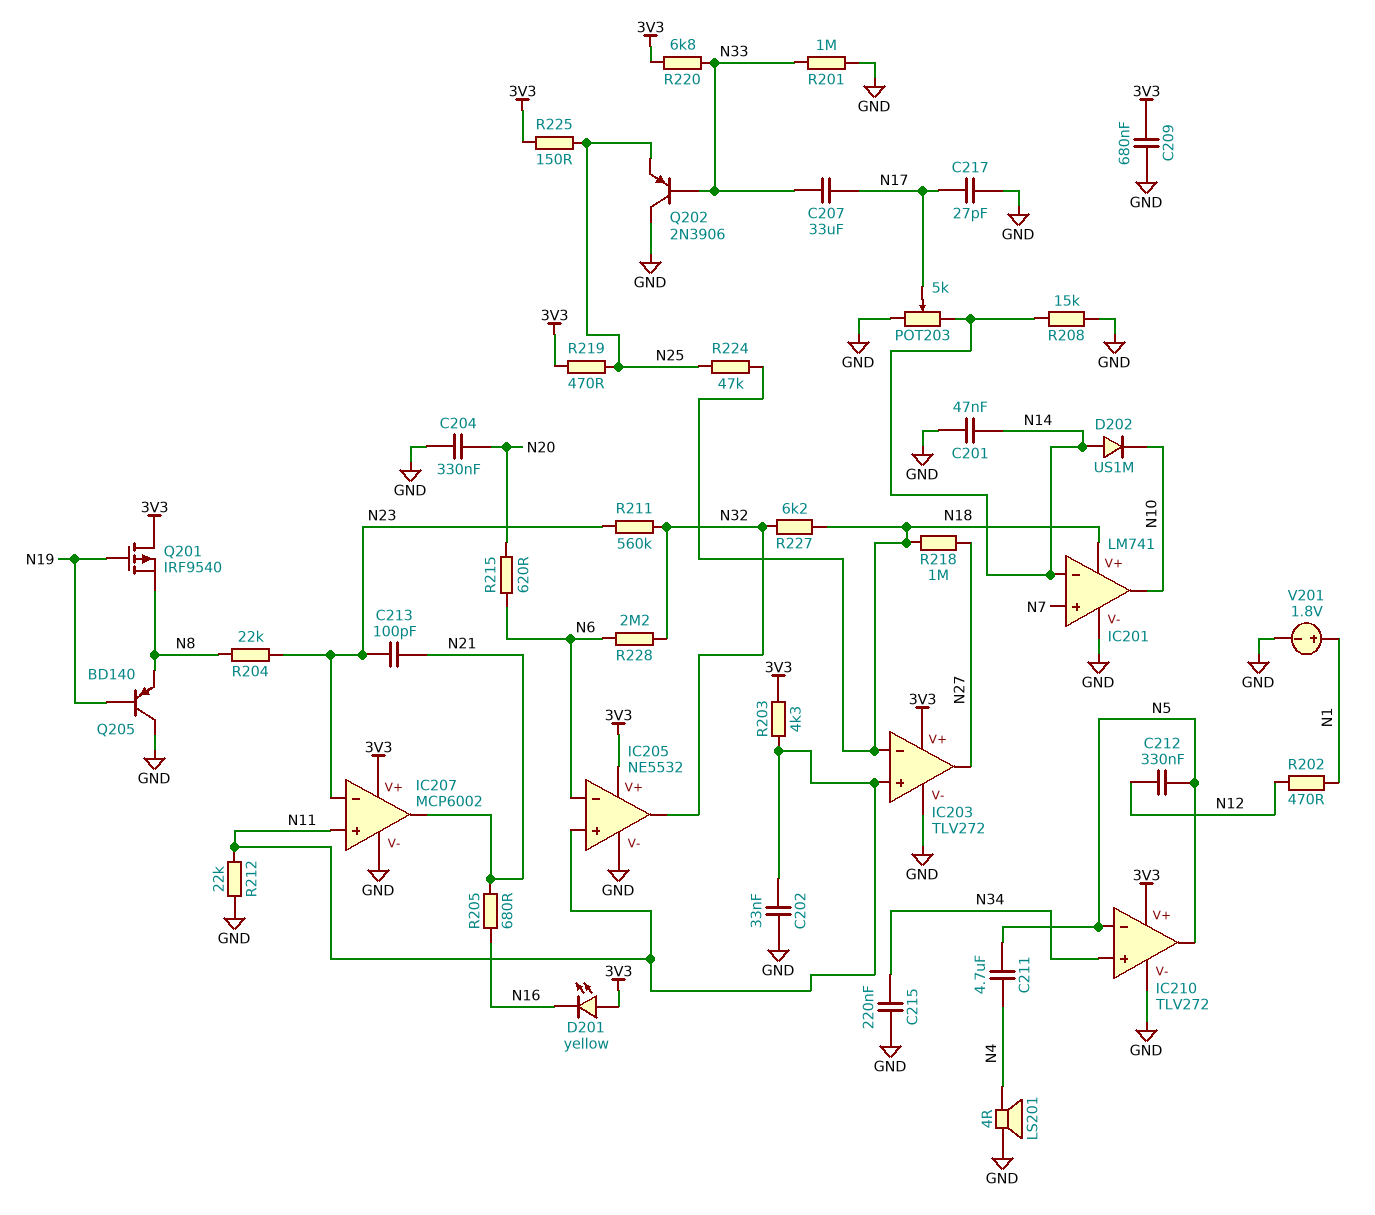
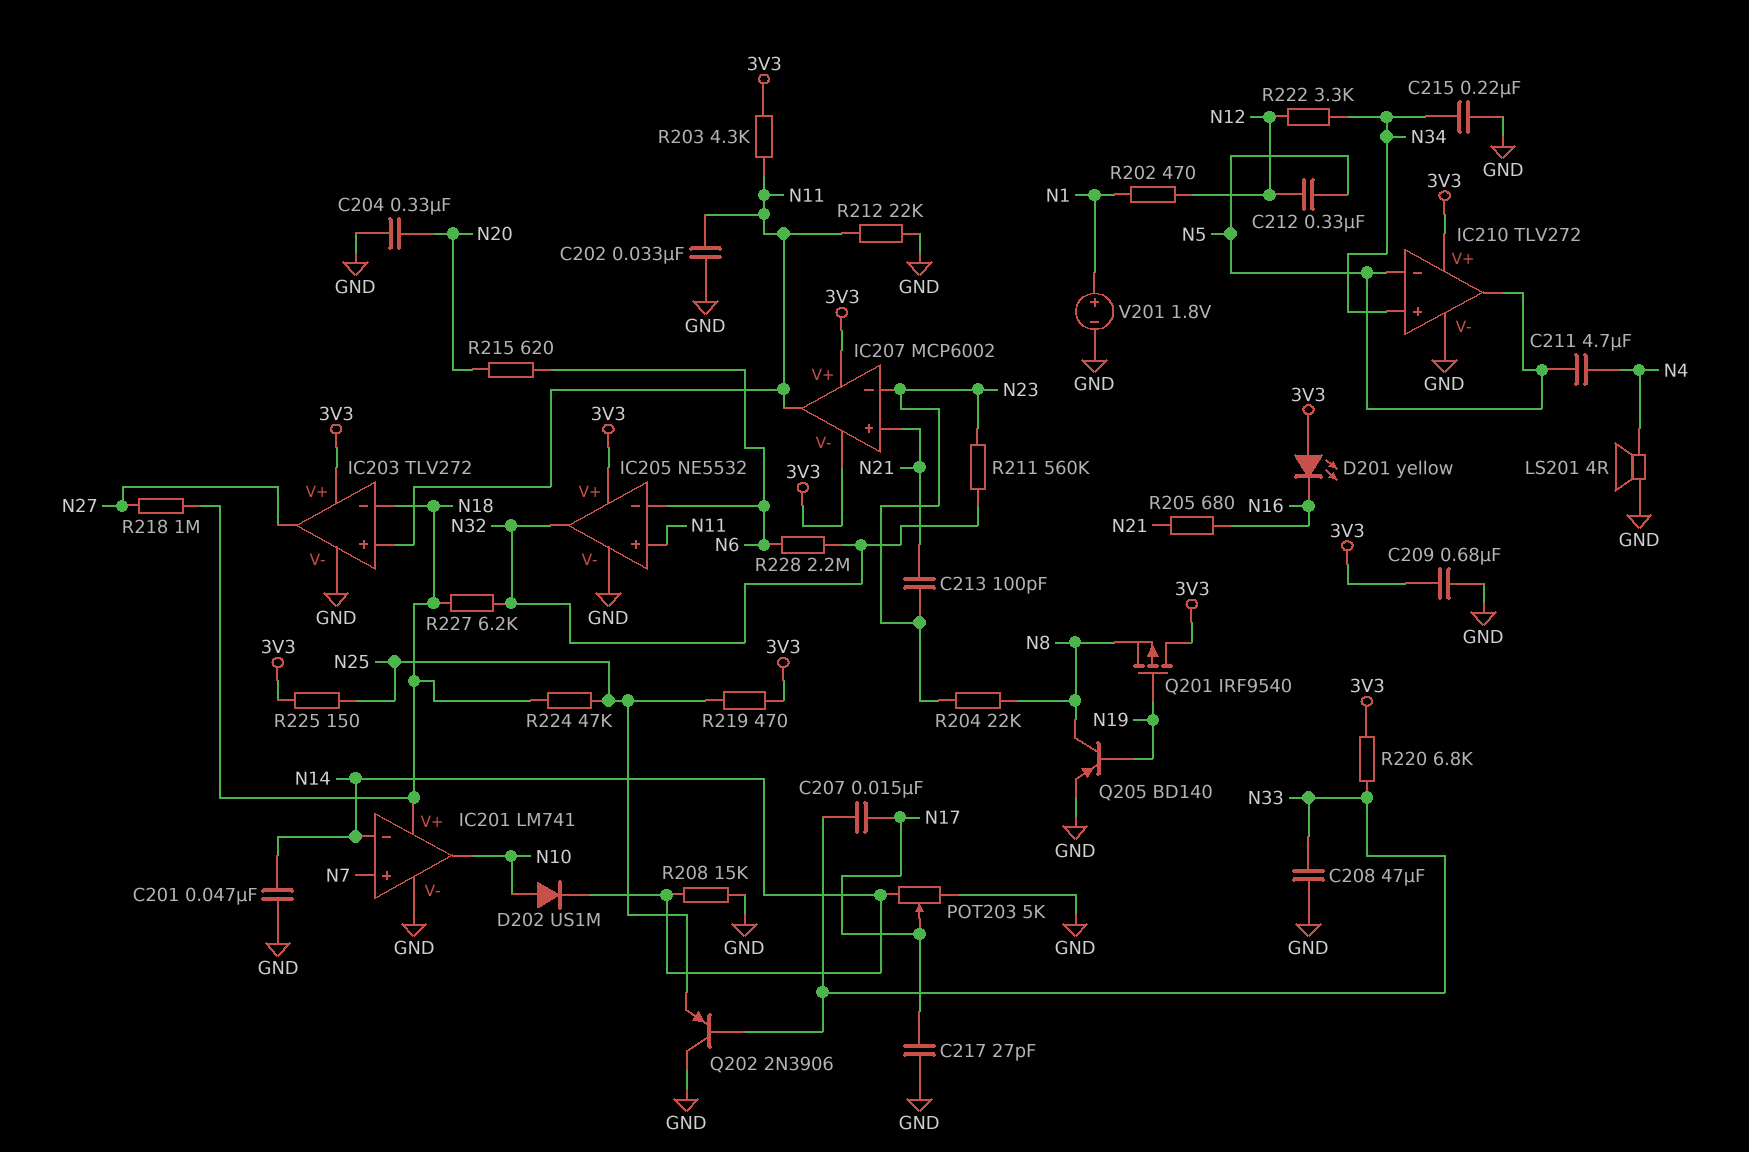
C207: 33uF (N17, N33) -> 15nF (N17, N33)
C208: none -> 47uF (GND, N33)
D202: diode US1M (A N14, K N10) -> diode US1M (A N10, K N14)
IC207 pin V-: GND -> 3V3
IC207 pin in+: N11 -> N21
IC207 pin out: N21 -> N11
Q205: PNP BD140 (B N19, C GND, E N8) -> PNP BD140 (B N19, C N8, E GND)
R201: 1M (GND, N33) -> none
R222: none -> 3.3k (N12, N34)

